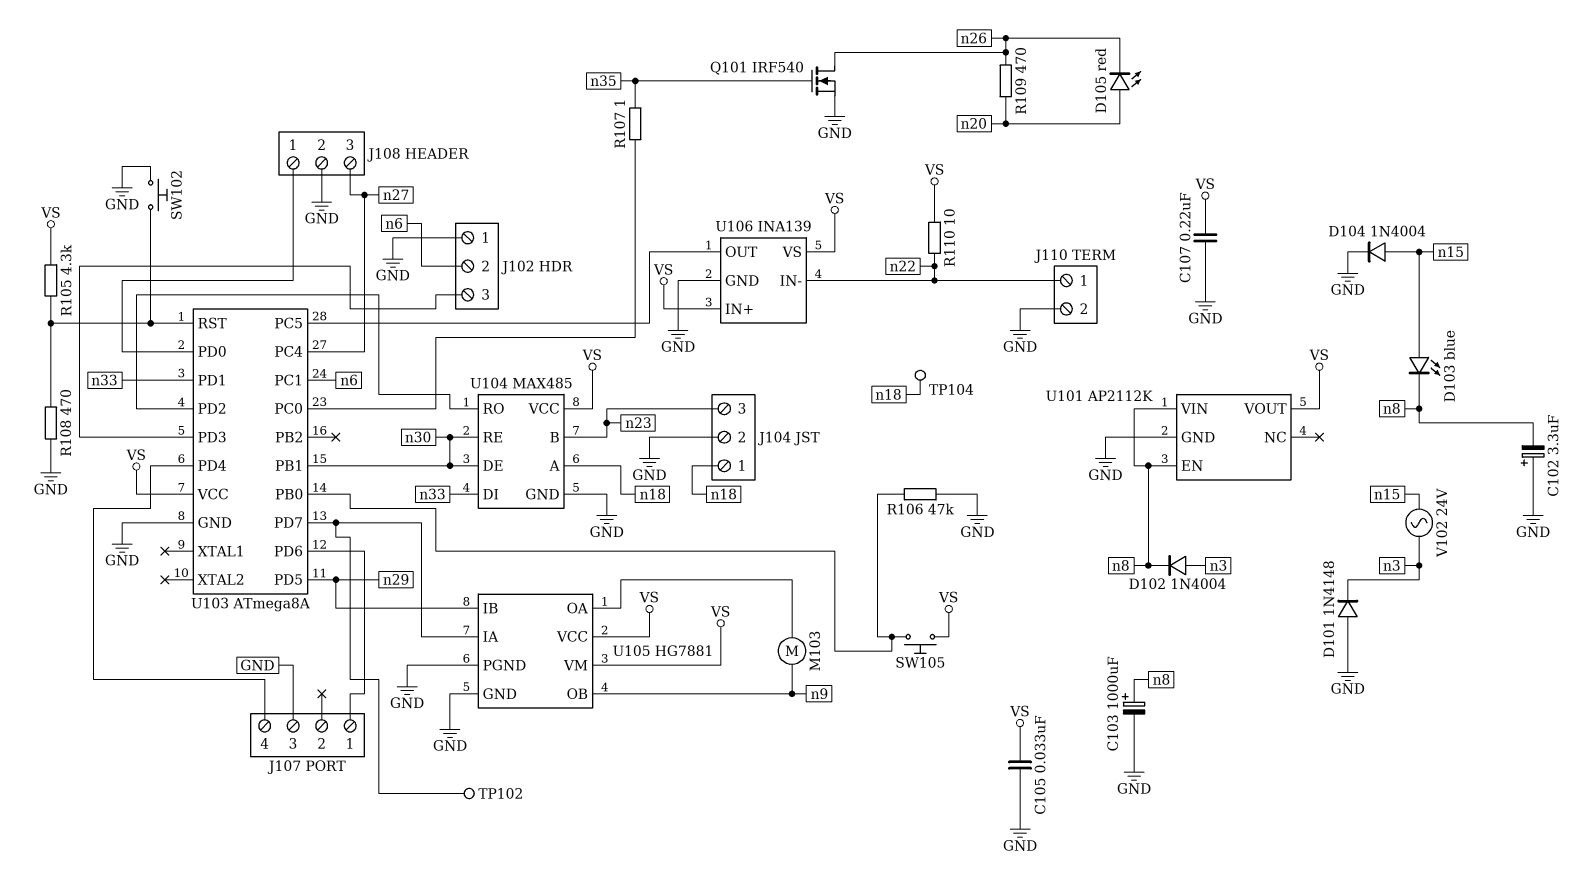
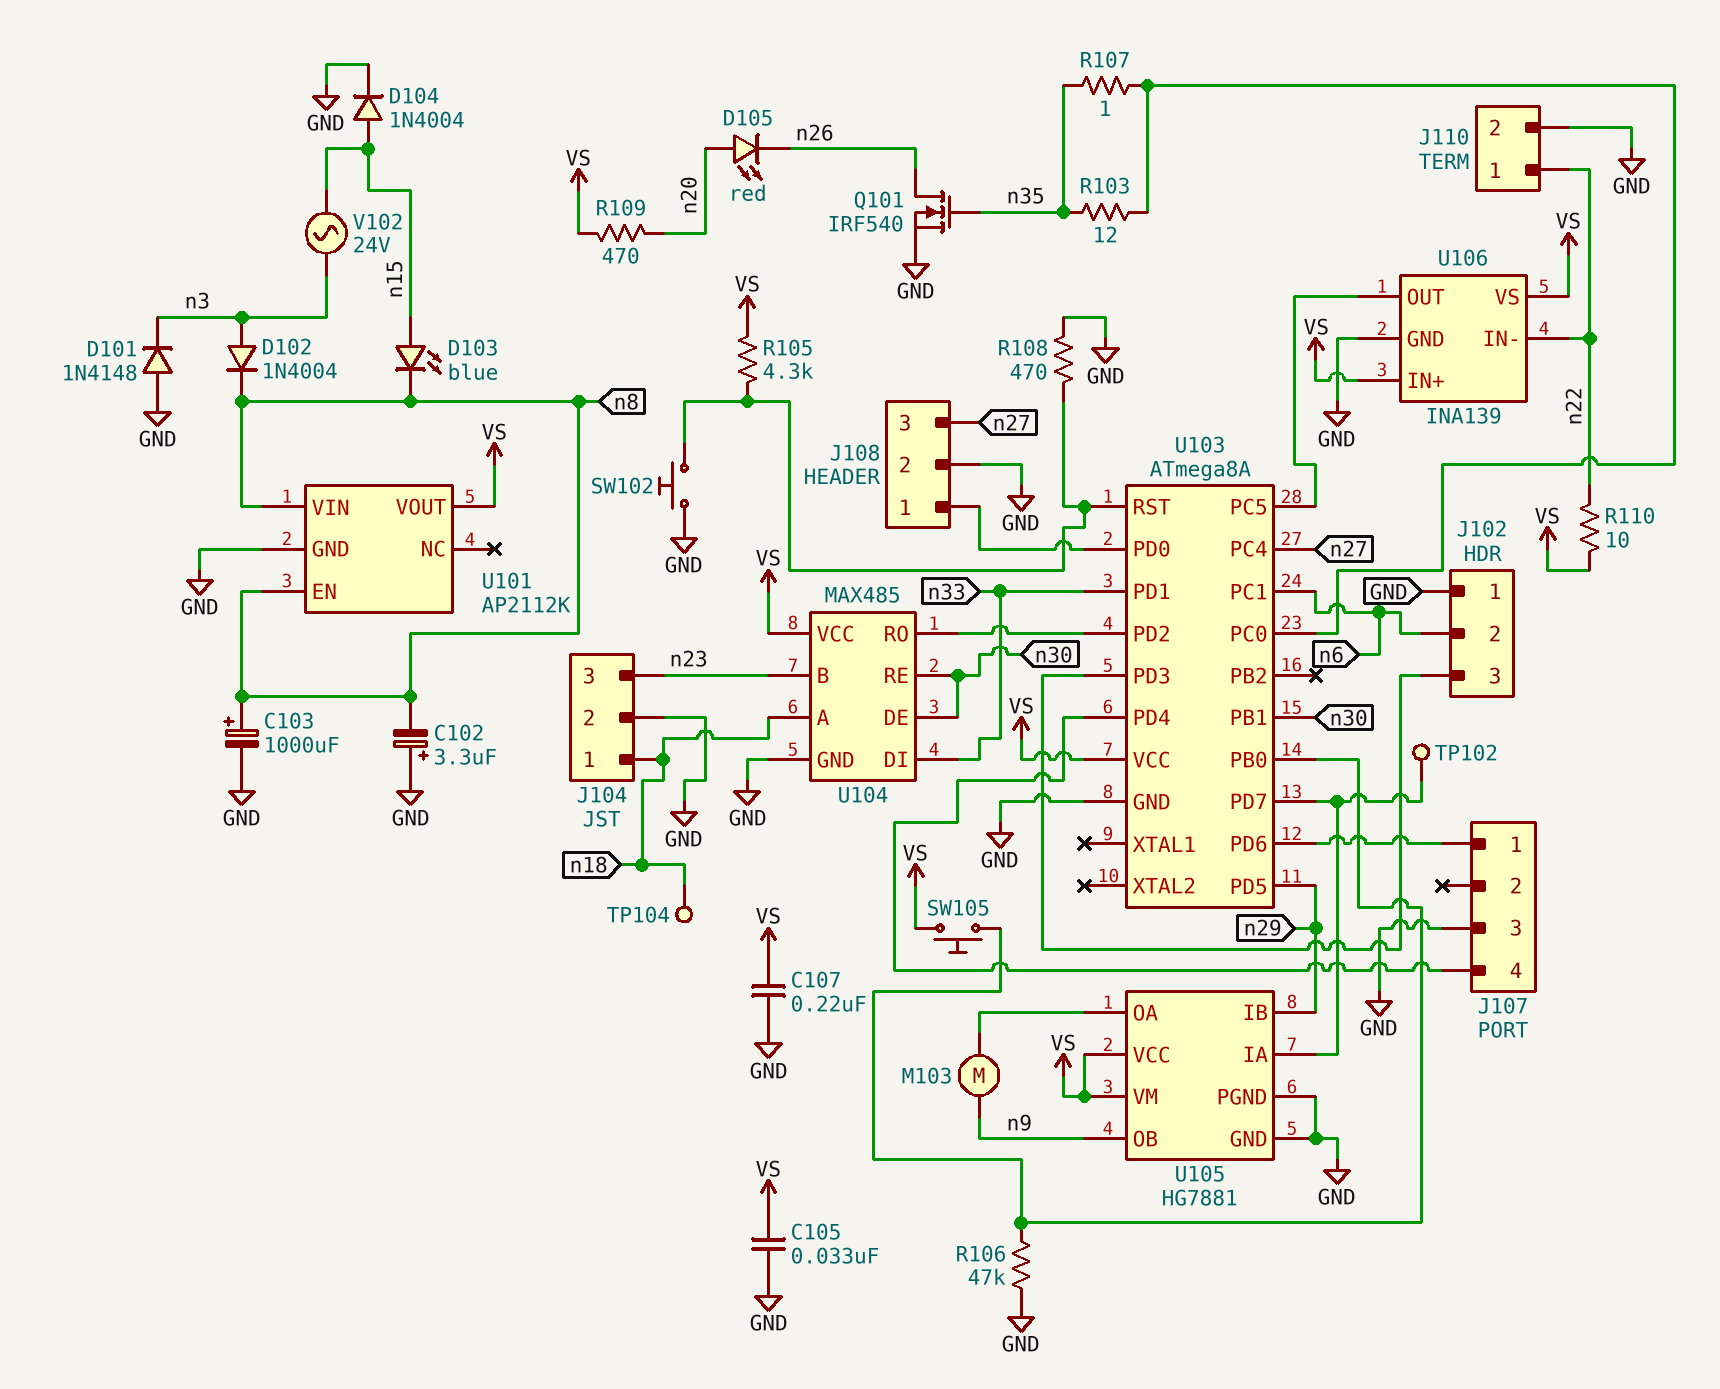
R103: none -> 12 (U103/PC0, n35)
R109: 470 (n20, n26) -> 470 (VS, n20)

